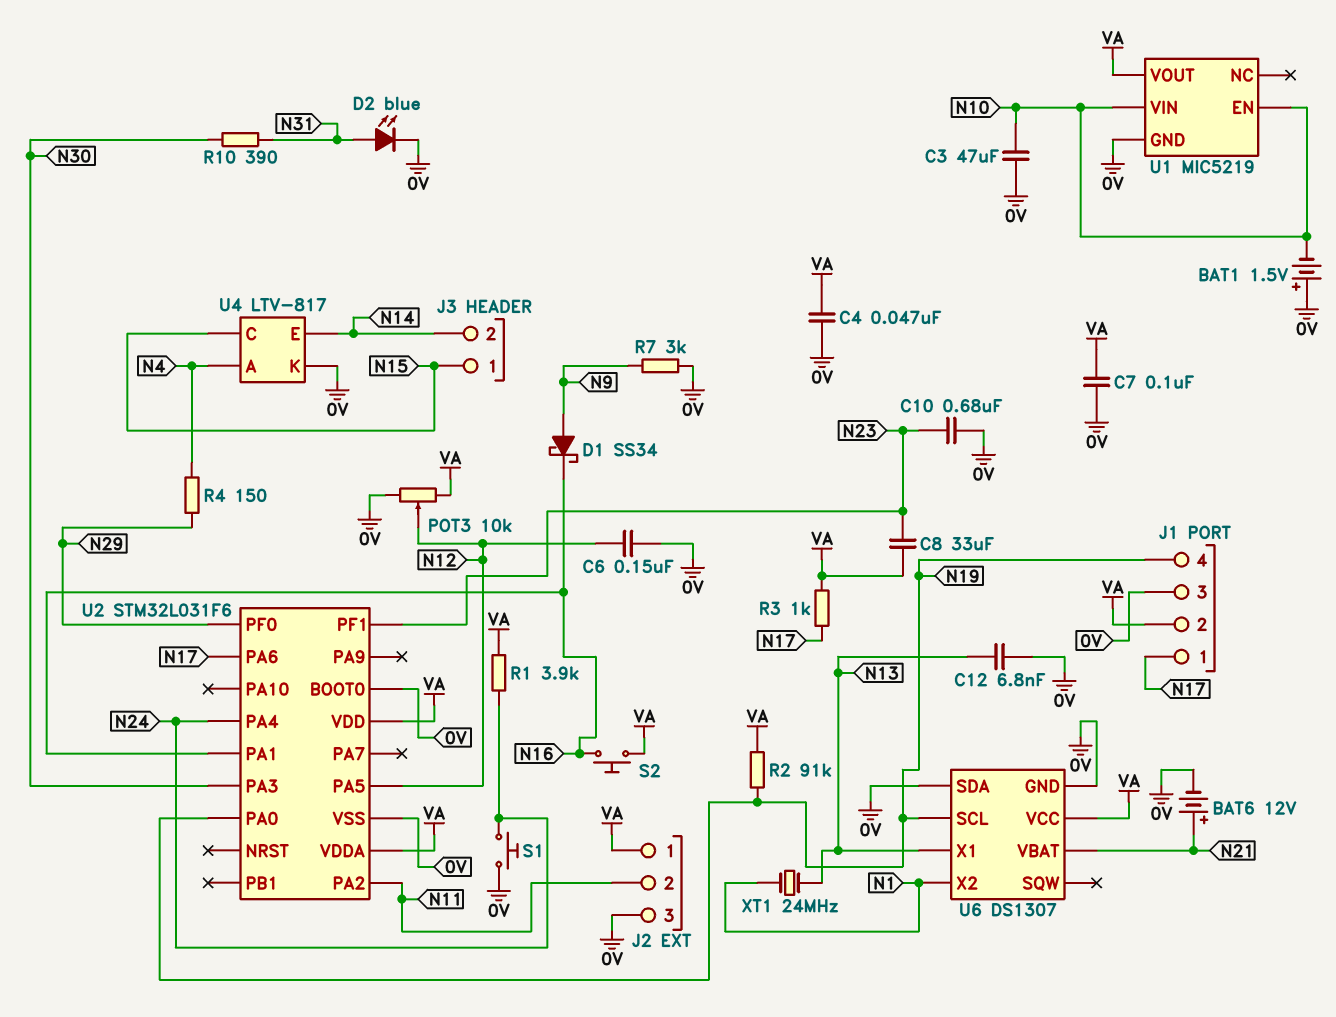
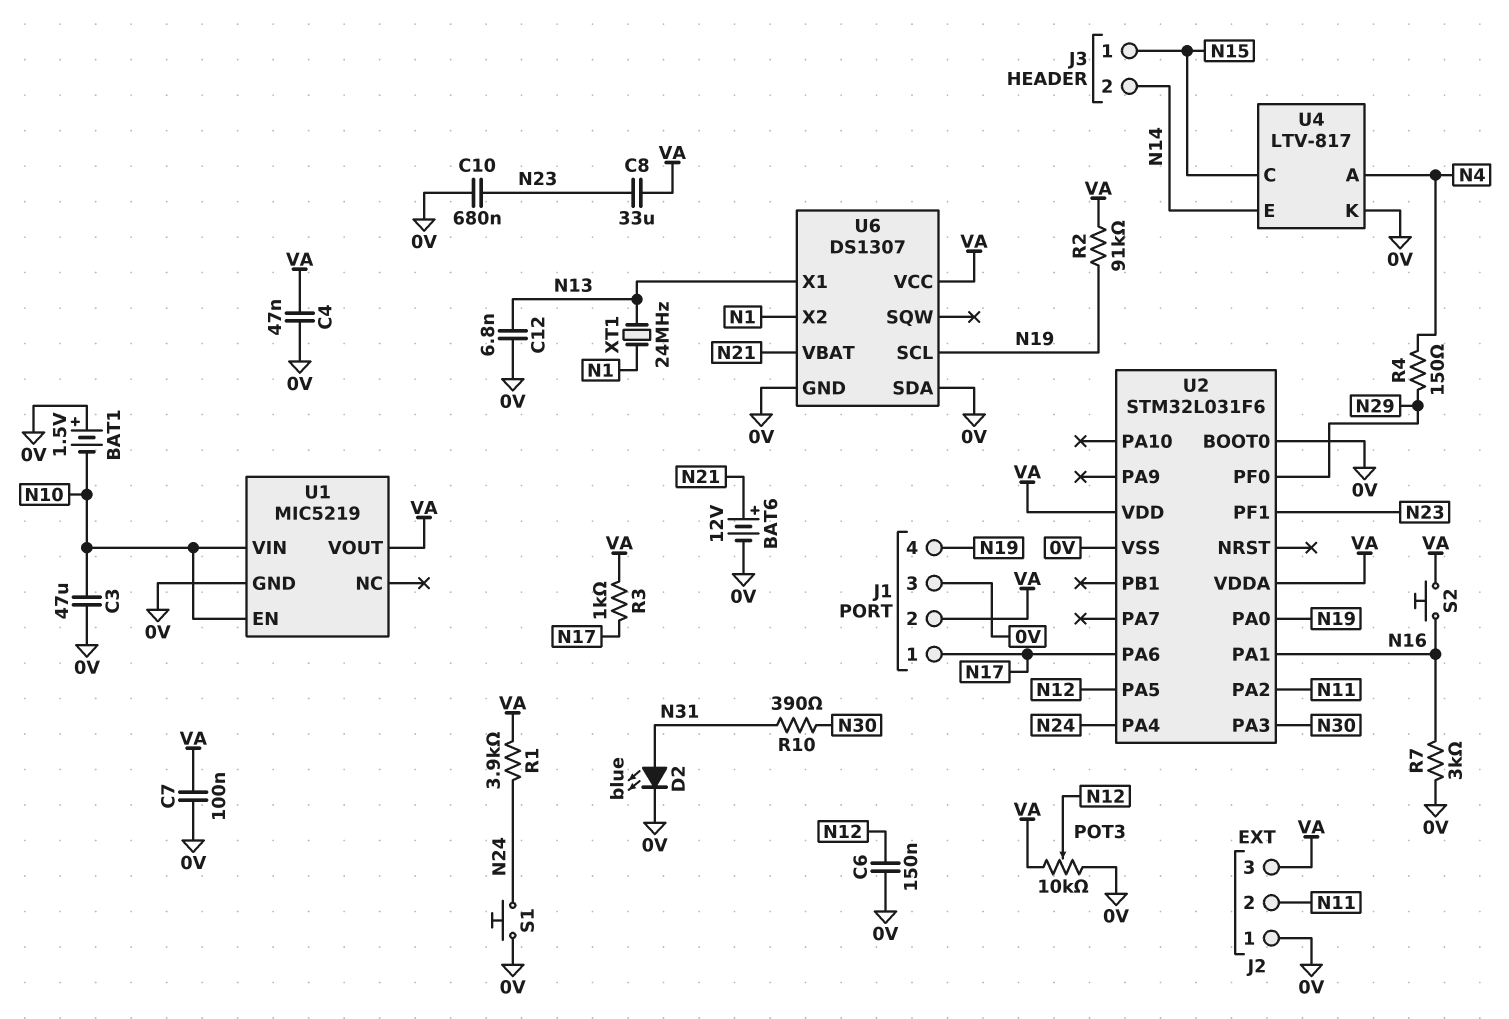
D1: schottky SS34 (A N9, K N16) -> none
J2 pin 1: VA -> 0V
J2 pin 3: 0V -> VA
R7: 3k (0V, N9) -> 3k (0V, N16)

